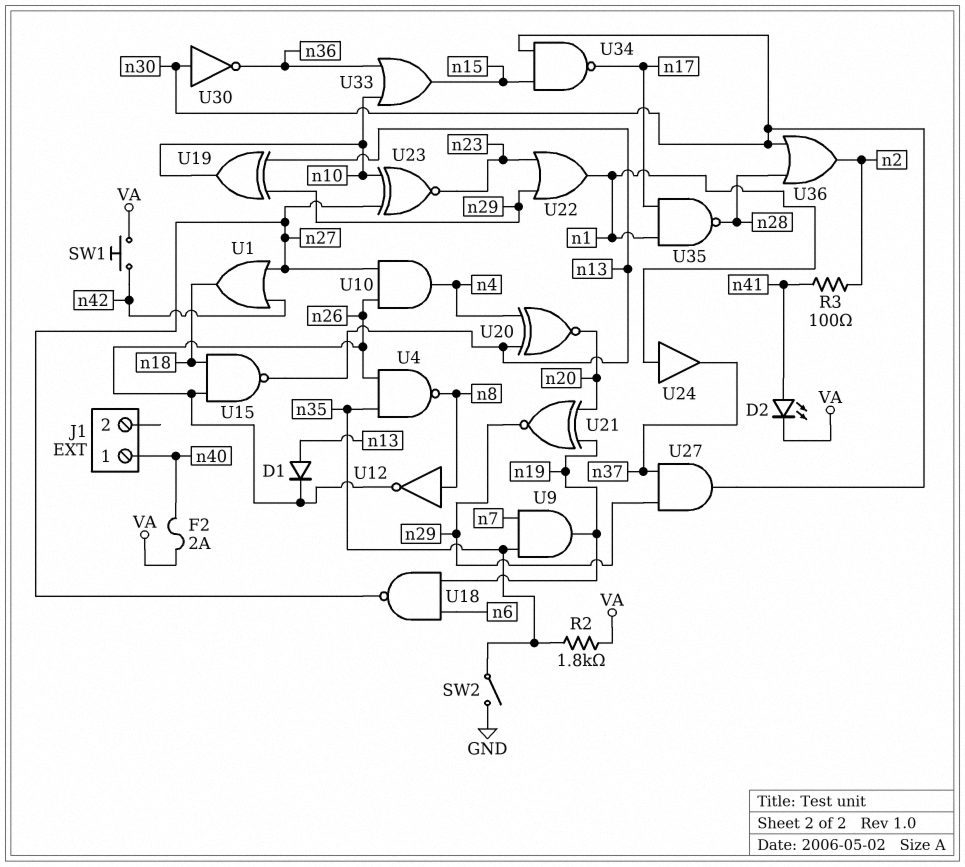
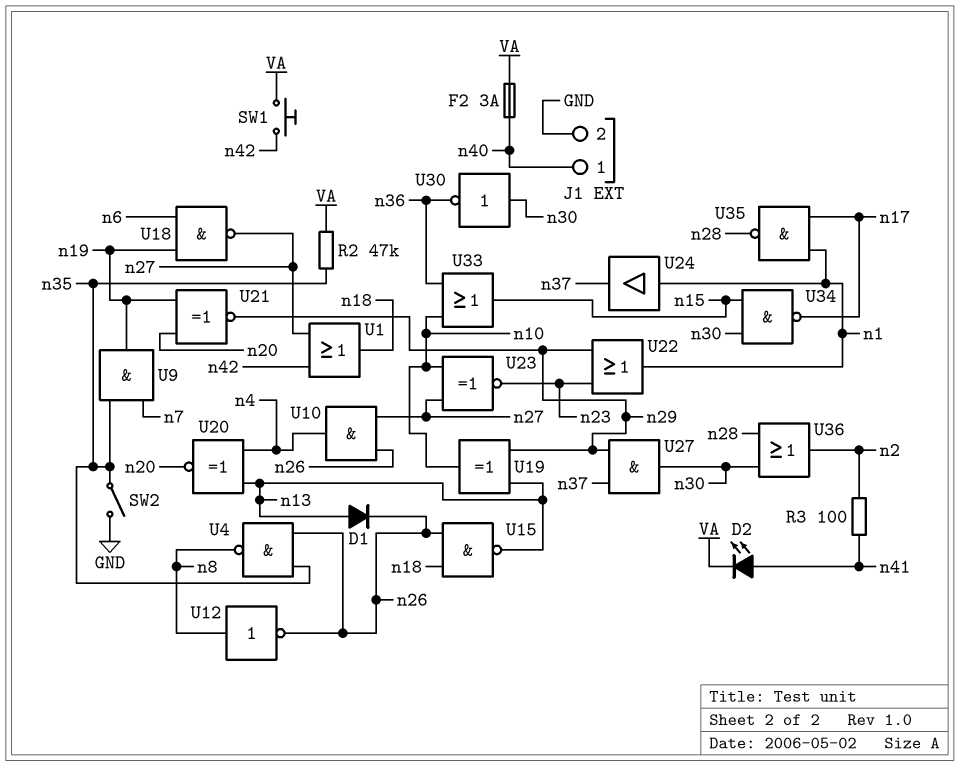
F2: 2A (VA, n40) -> 3A (VA, n40)
J1 pin 2: none -> GND
R2: 1.8k (VA, n35) -> 47k (VA, n35)

